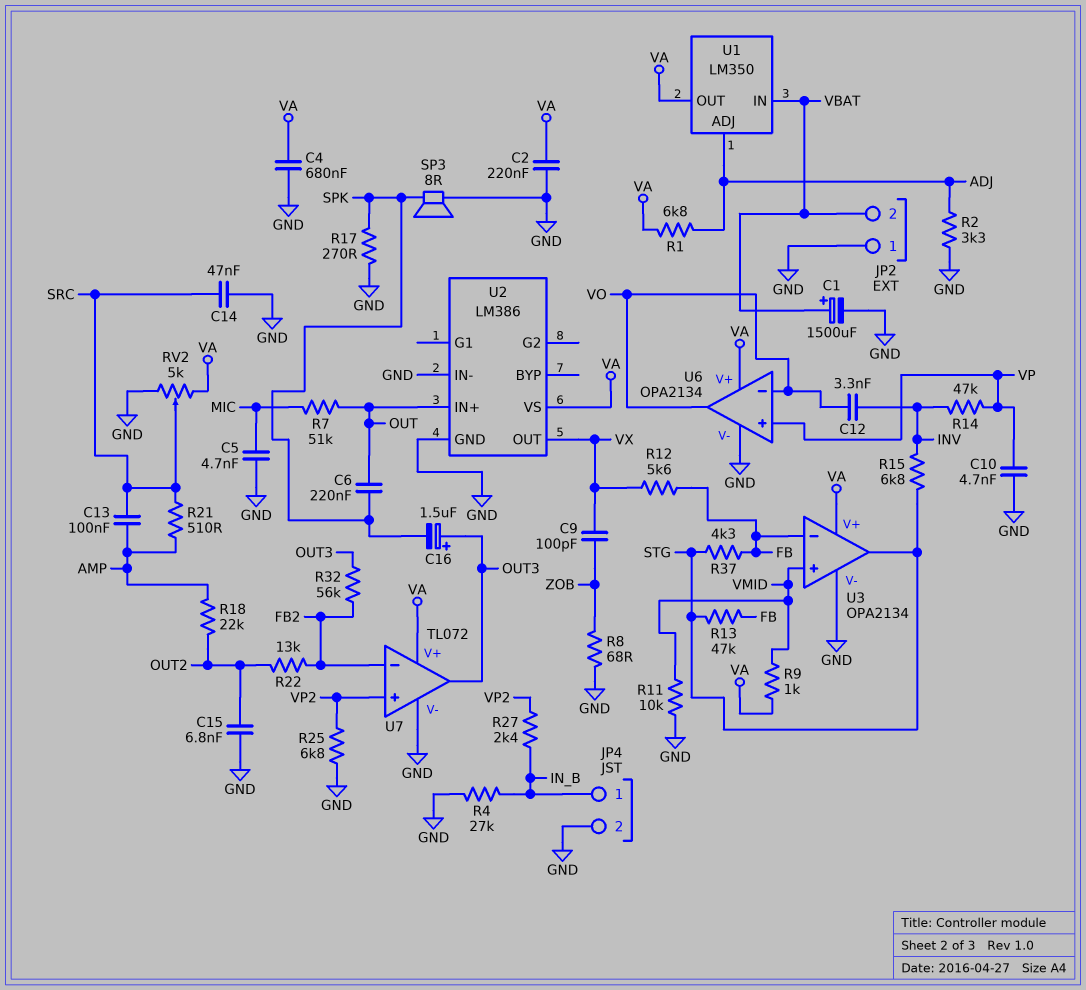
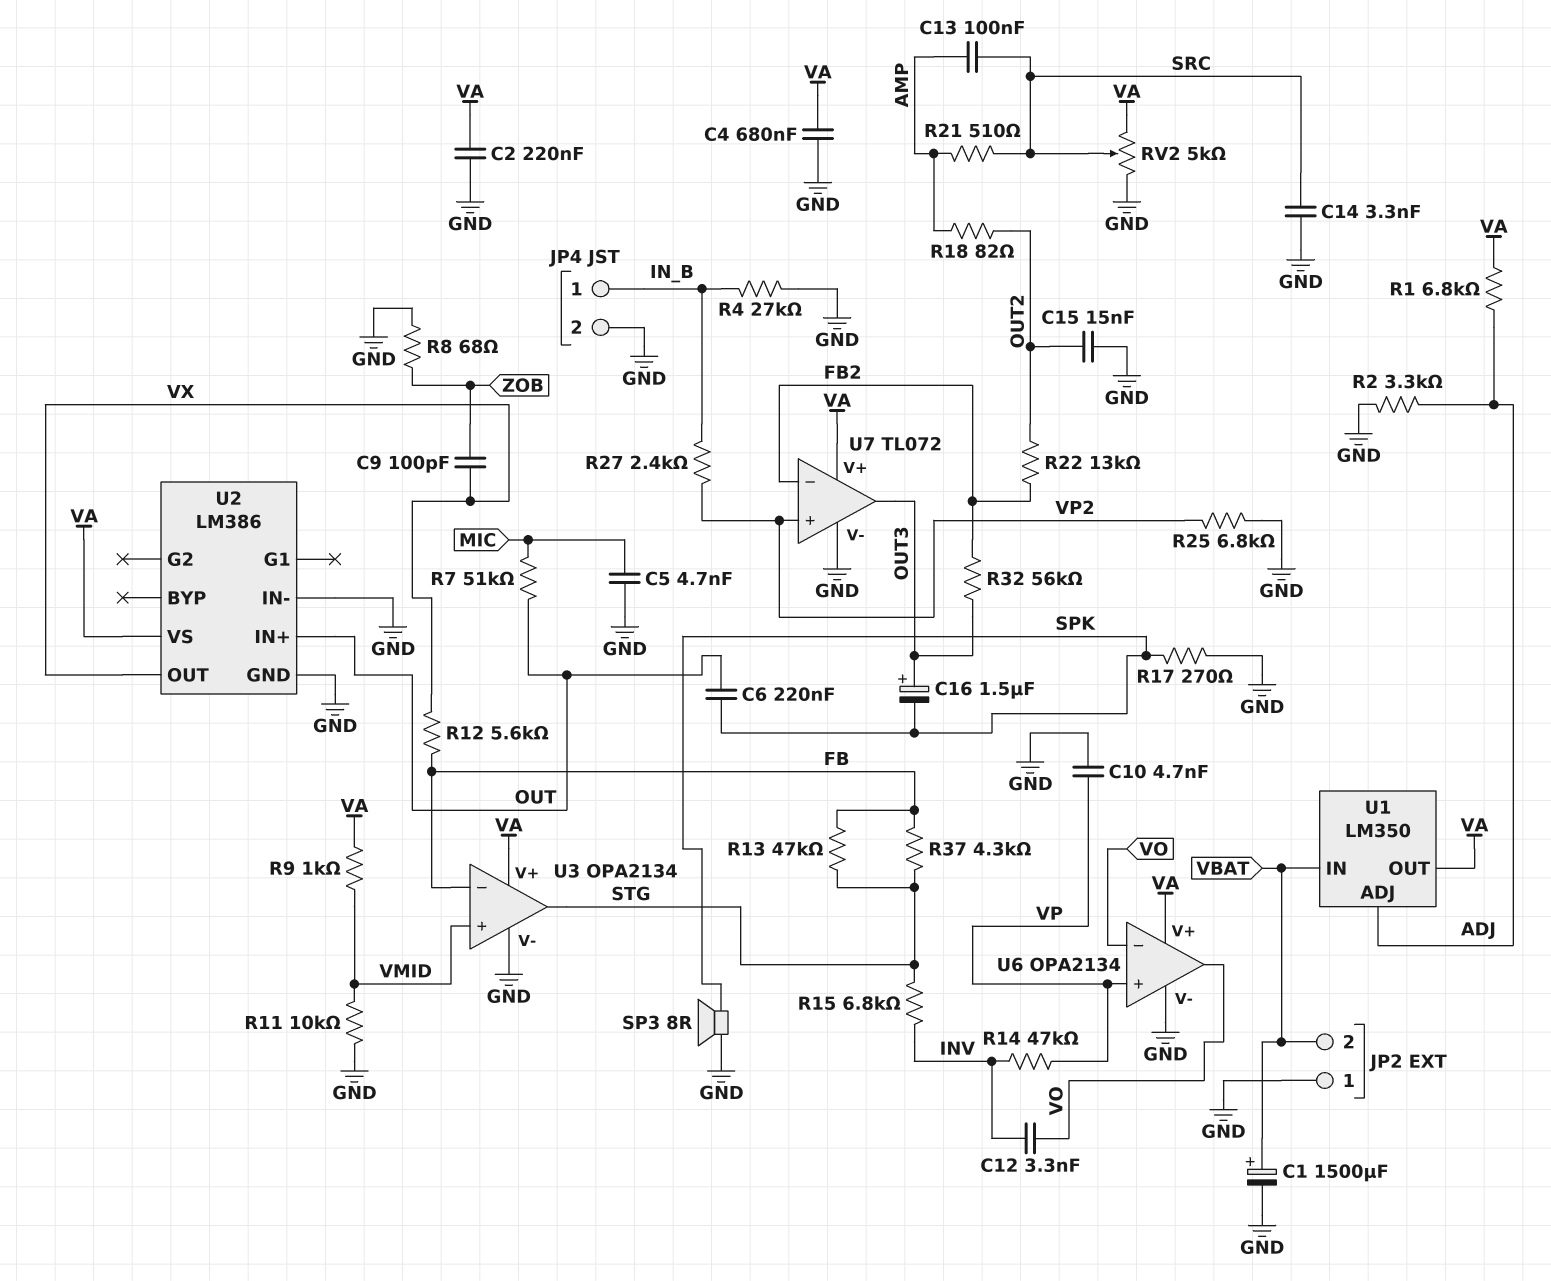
C14: 47nF (GND, SRC) -> 3.3nF (GND, SRC)
C15: 6.8nF (GND, OUT2) -> 15nF (GND, OUT2)
R18: 22k (AMP, OUT2) -> 82 (AMP, OUT2)

